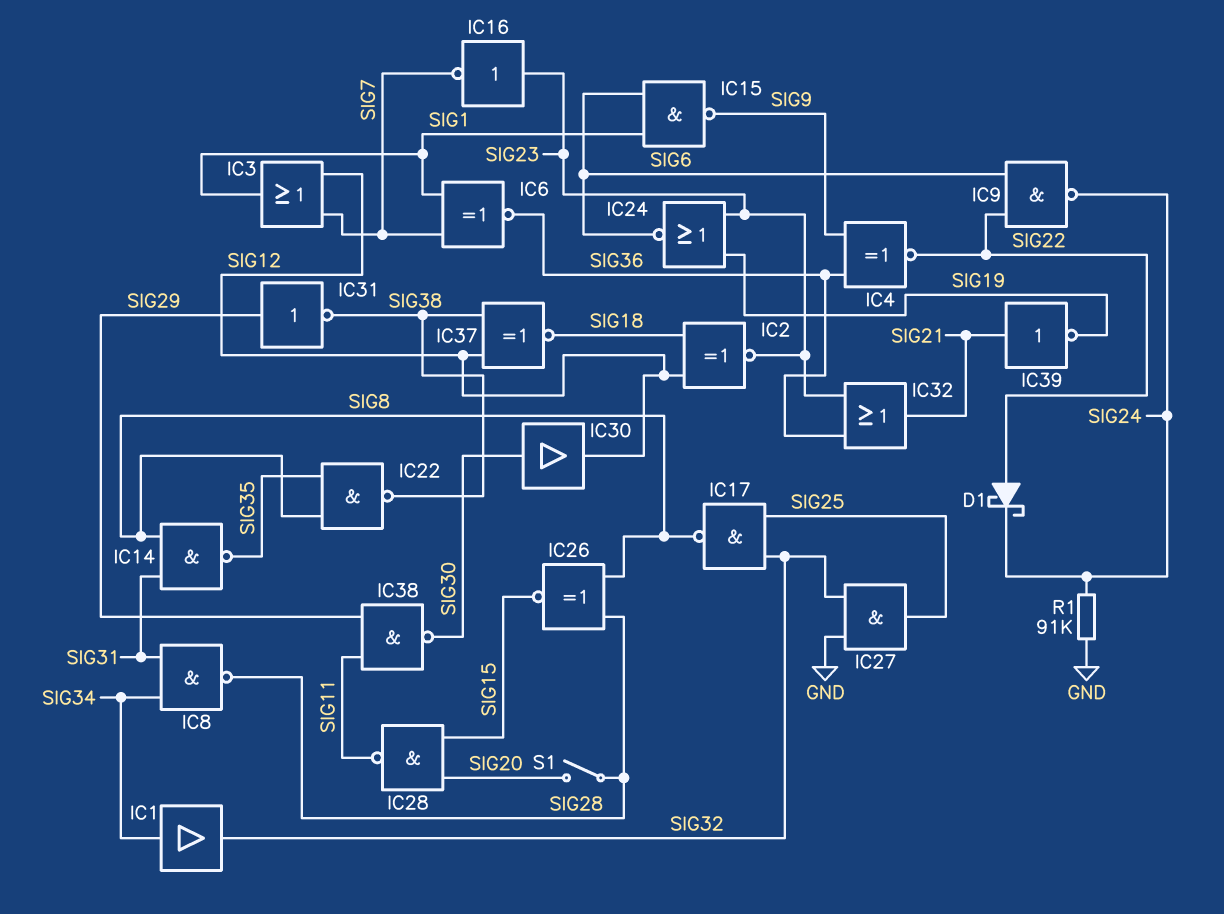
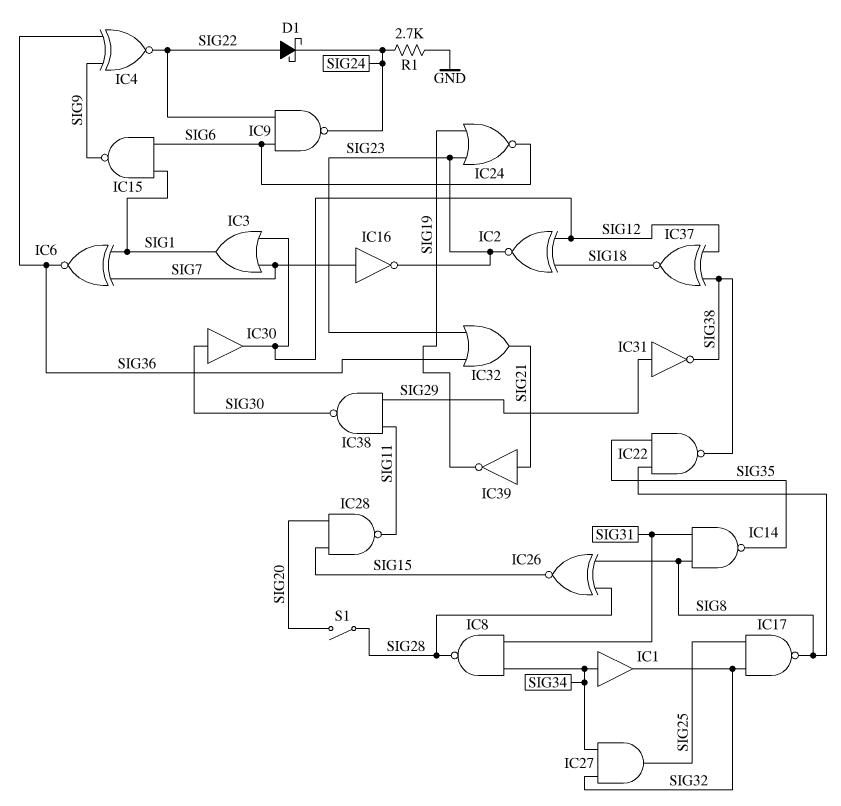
IC16: NOT (in SIG23, out SIG7) -> NOT (in SIG7, out SIG23)
IC27: AND (in GND, in SIG32, out SIG25) -> AND (in SIG32, in SIG34, out SIG25)
R1: 91k (GND, SIG24) -> 2.7k (GND, SIG24)

